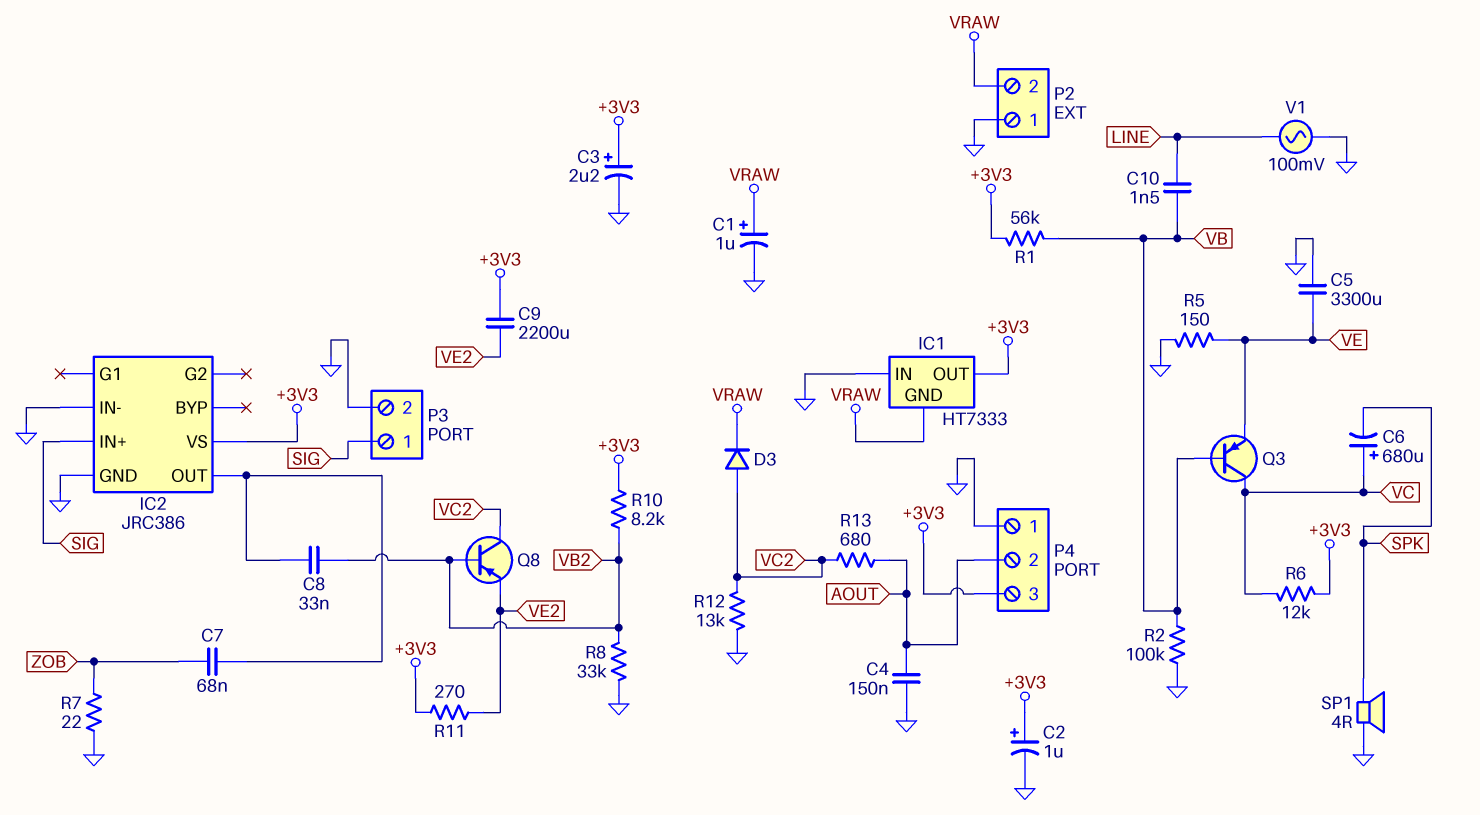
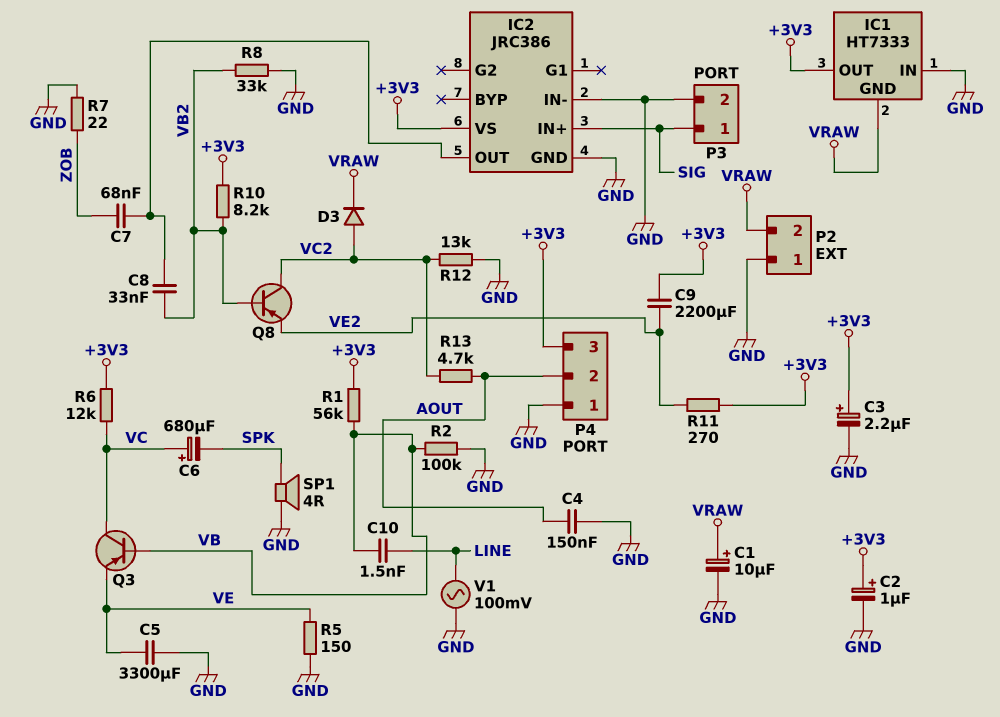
C1: 1uF (plus VRAW, minus GND) -> 10uF (plus VRAW, minus GND)
R13: 680 (AOUT, VC2) -> 4.7k (AOUT, VC2)

